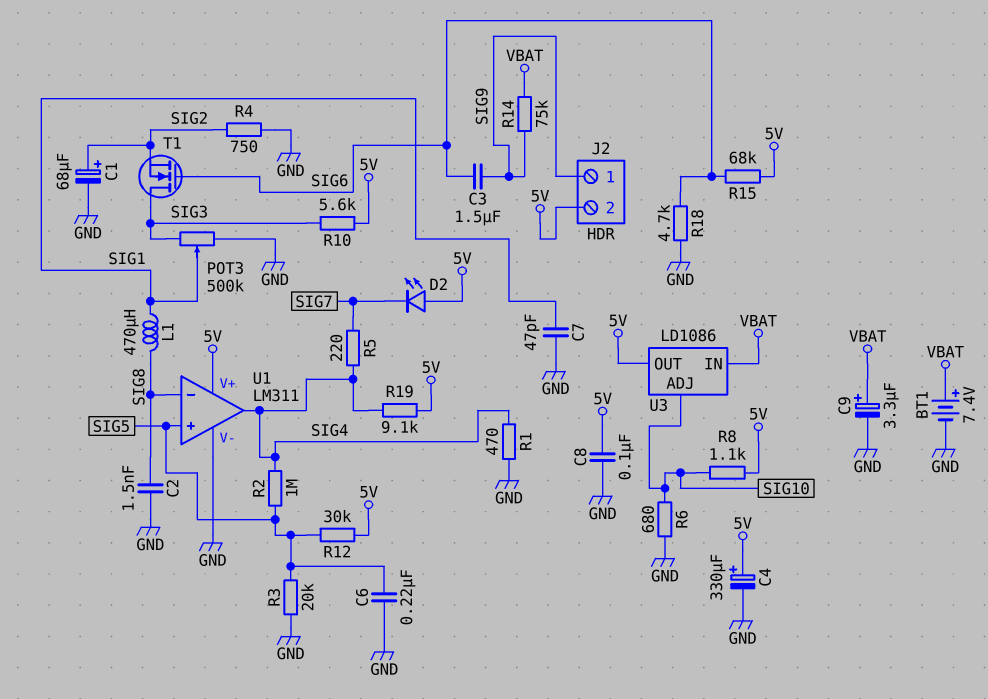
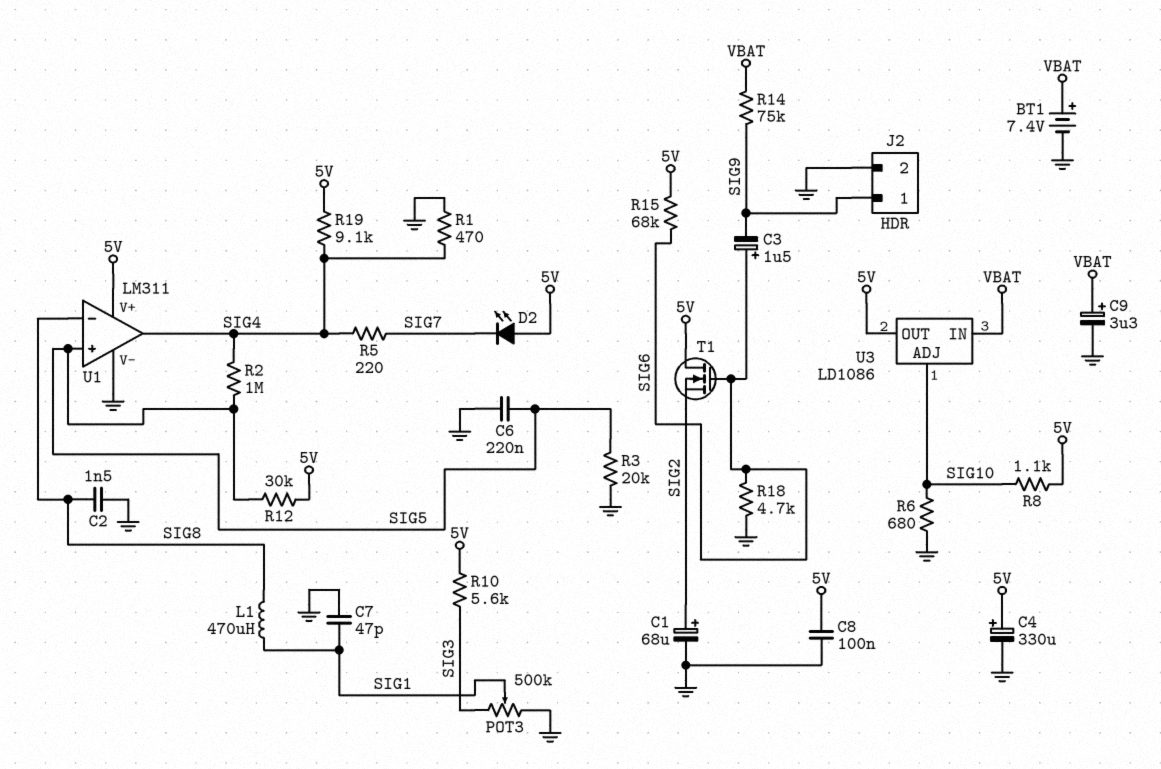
C3: 1.5uF (SIG6, SIG9) -> 1.5uF (plus SIG6, minus SIG9)
J2 pin 2: 5V -> GND
R4: 750 (GND, SIG2) -> none
T1: NMOS (G SIG6, D SIG3, S SIG2) -> NMOS (G SIG6, D 5V, S SIG2)

